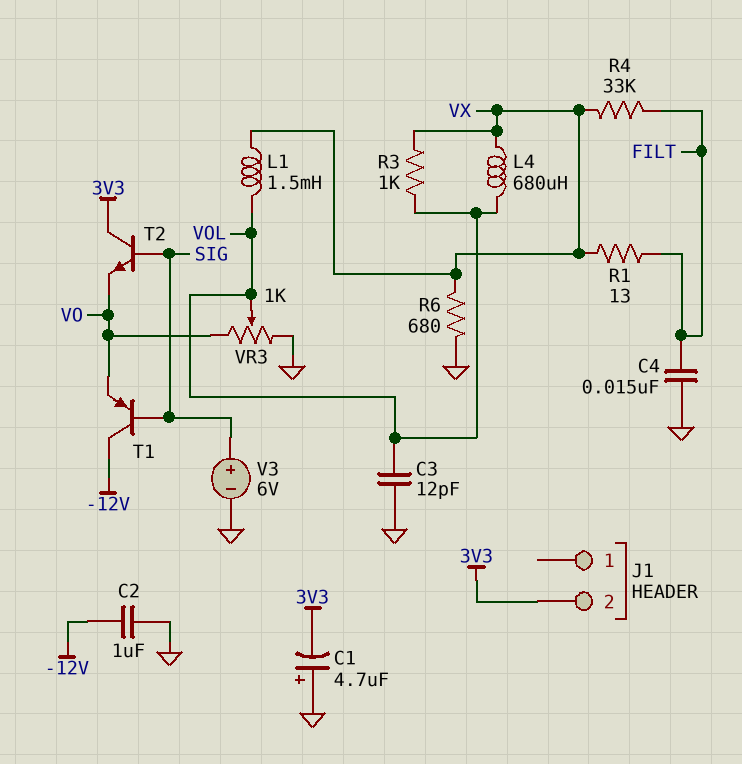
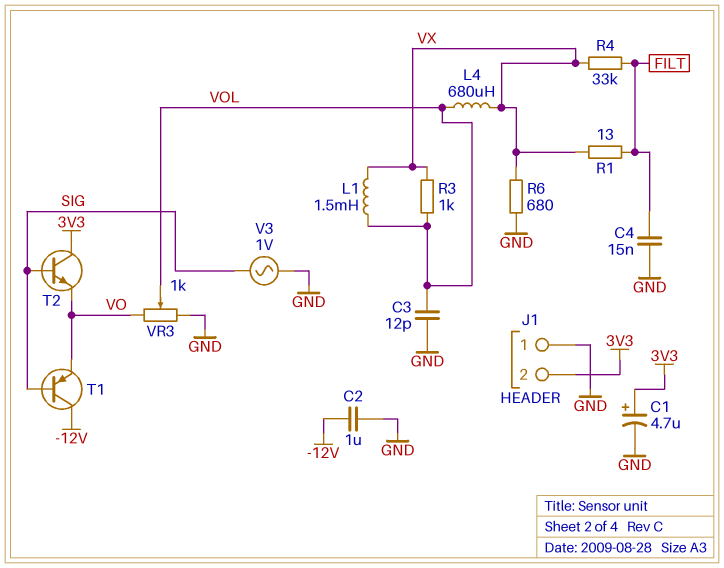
C1: 4.7uF (plus GND, minus 3V3) -> 4.7uF (plus 3V3, minus GND)
J1 pin 1: none -> GND
V3: 6V (plus SIG, minus GND) -> AC 1V (GND, SIG)

